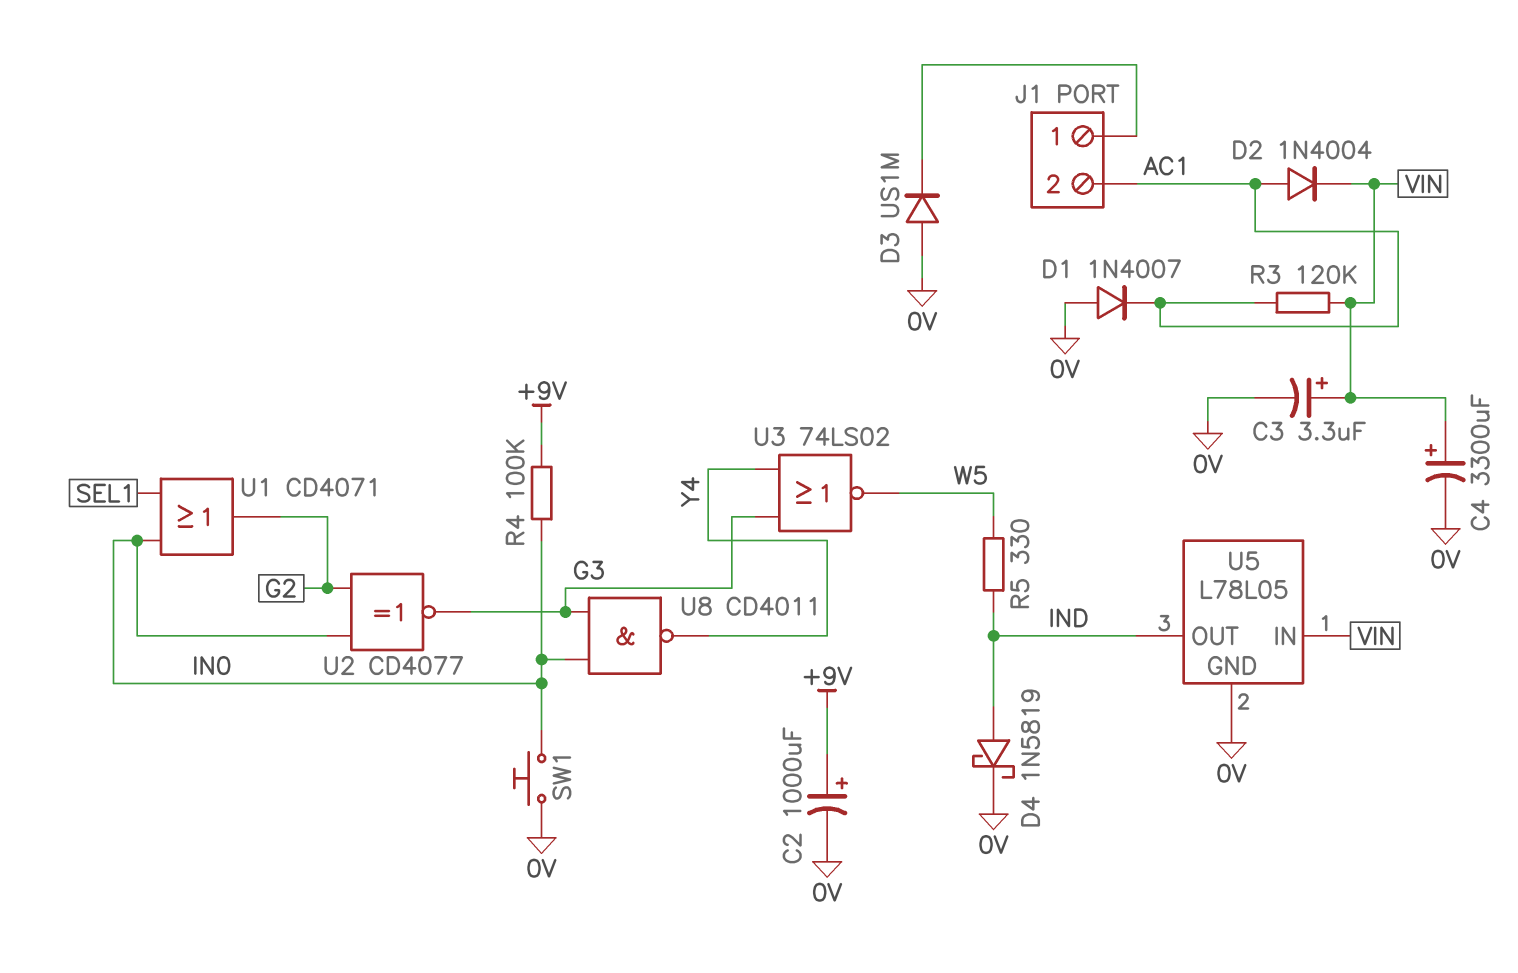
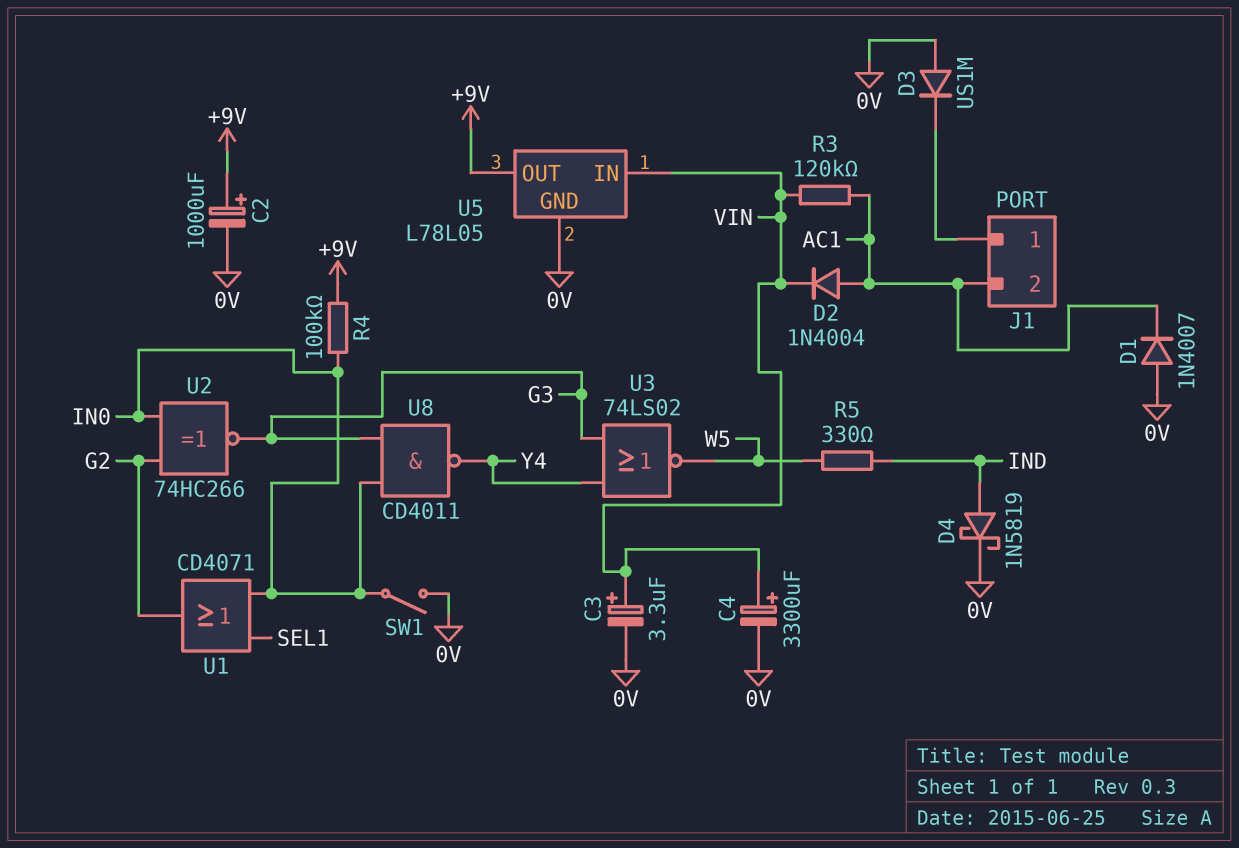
SW1: button (0V, IN0) -> switch (0V, IN0)
U2: XNOR CD4077 (in G2, in IN0, out G3) -> XNOR 74HC266 (in G2, in IN0, out G3)
U5 pin OUT: IND -> +9V

